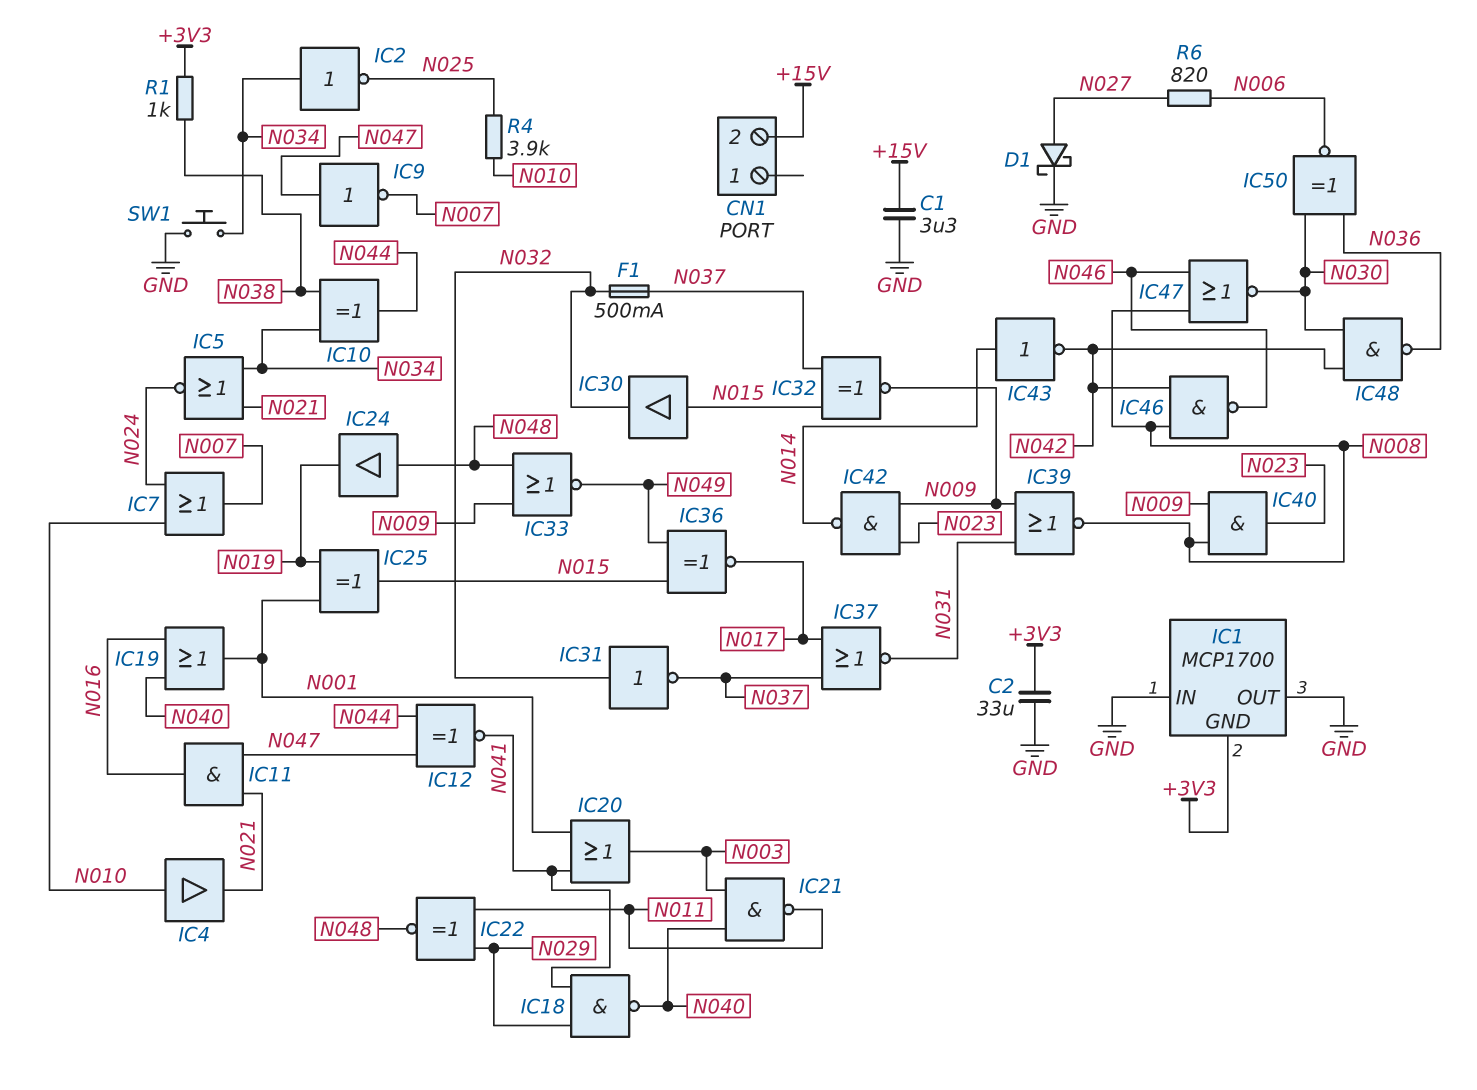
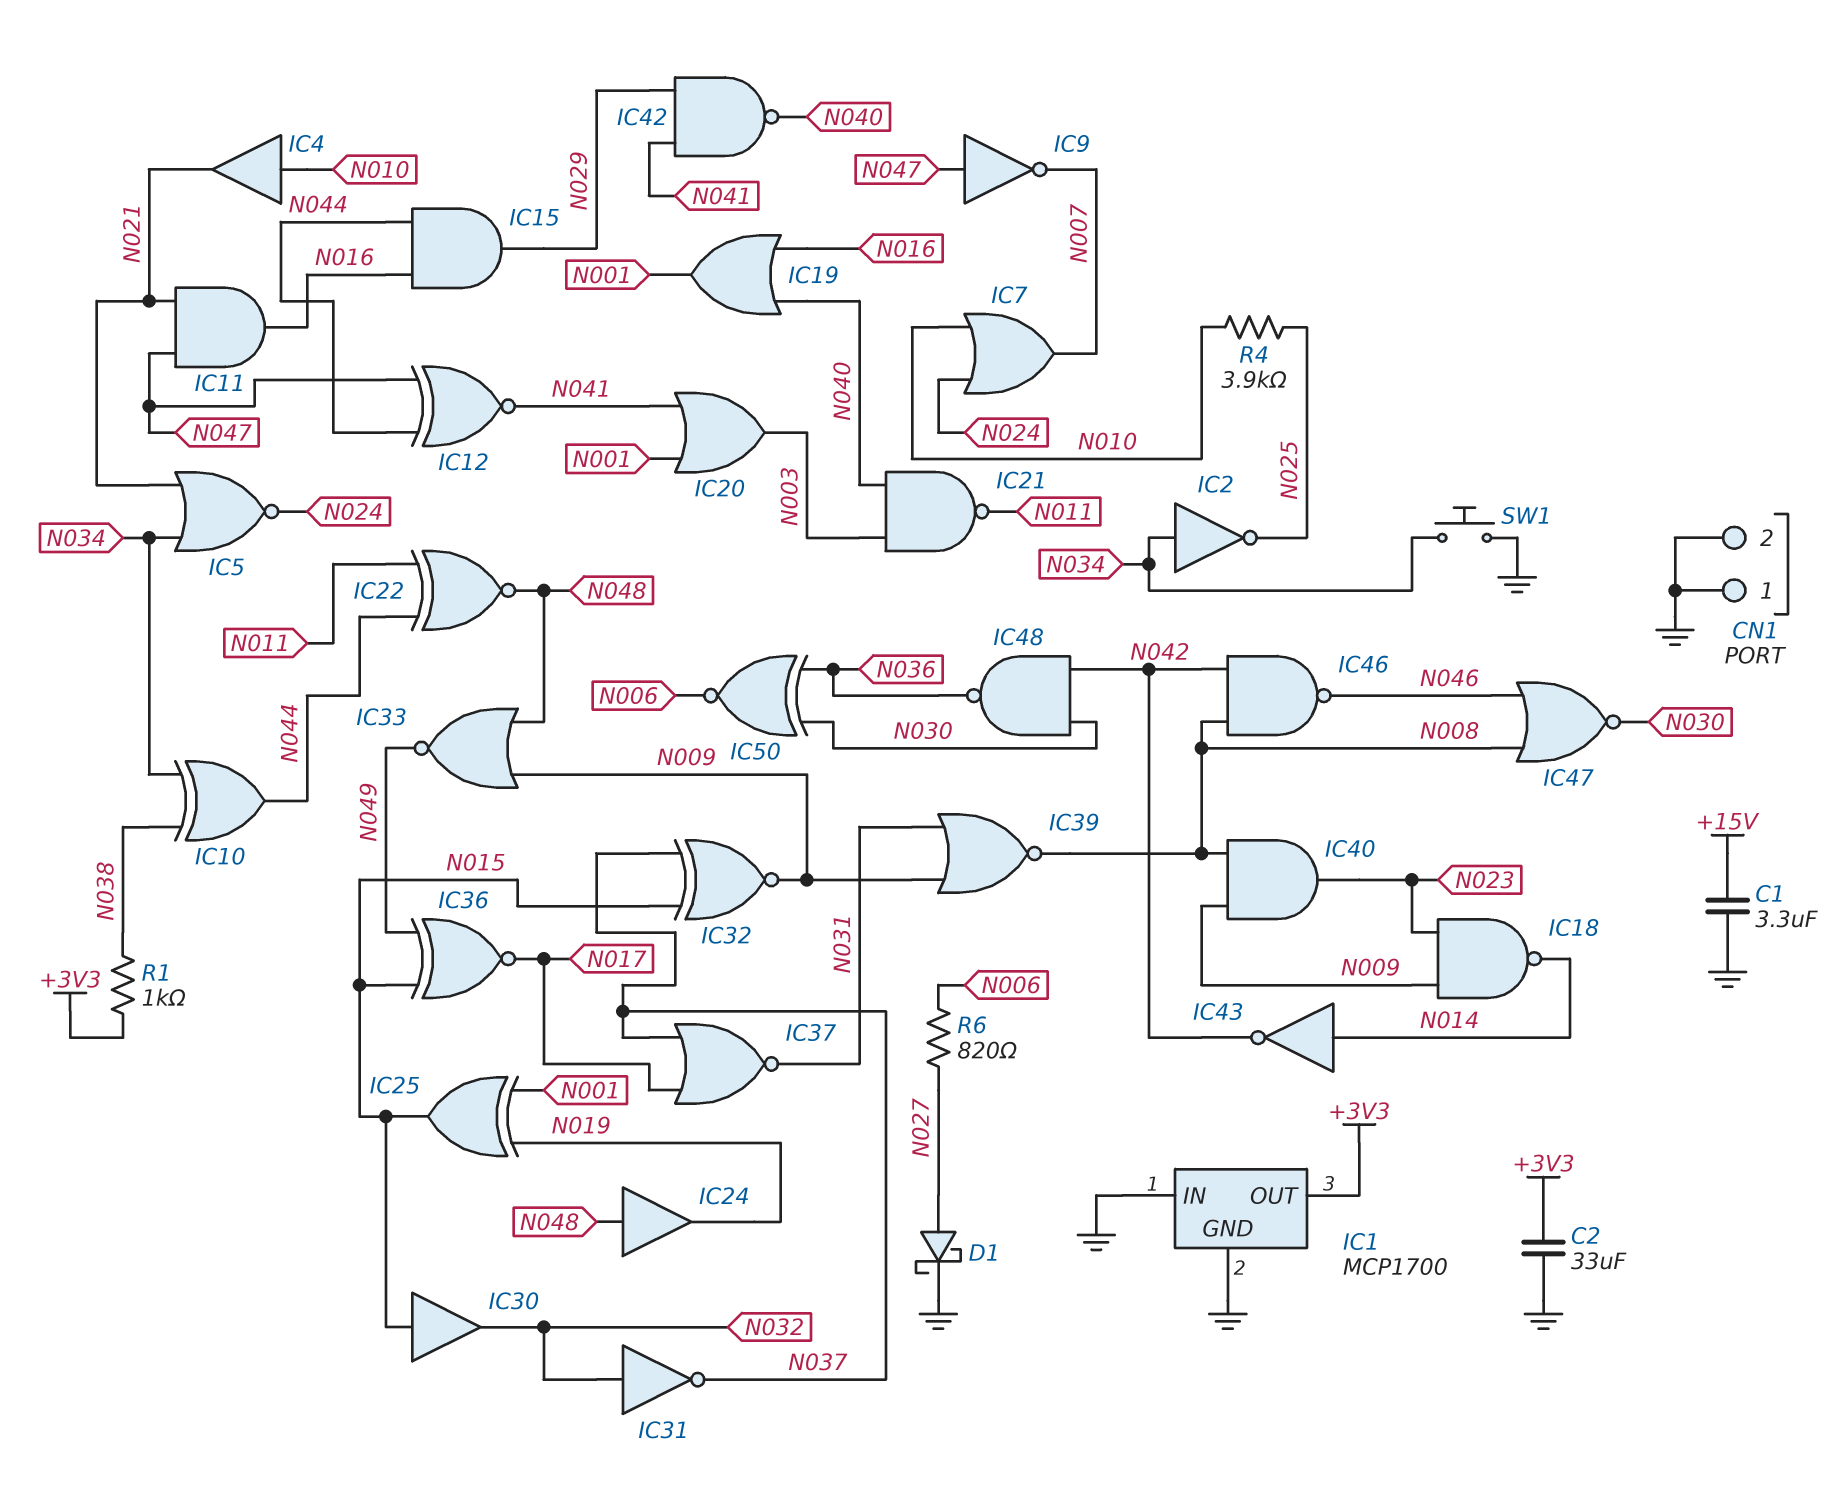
CN1 pin 1: none -> GND
CN1 pin 2: +15V -> GND
F1: 500mA (N032, N037) -> none
IC1 pin GND: +3V3 -> GND
IC1 pin OUT: GND -> +3V3
IC15: none -> AND (in N016, in N044, out N029)
IC18: NAND (in N029, in N041, out N040) -> NAND (in N009, in N023, out N014)
IC22: XNOR (in N011, in N029, out N048) -> XNOR (in N011, in N044, out N048)
IC42: NAND (in N009, in N023, out N014) -> NAND (in N029, in N041, out N040)

